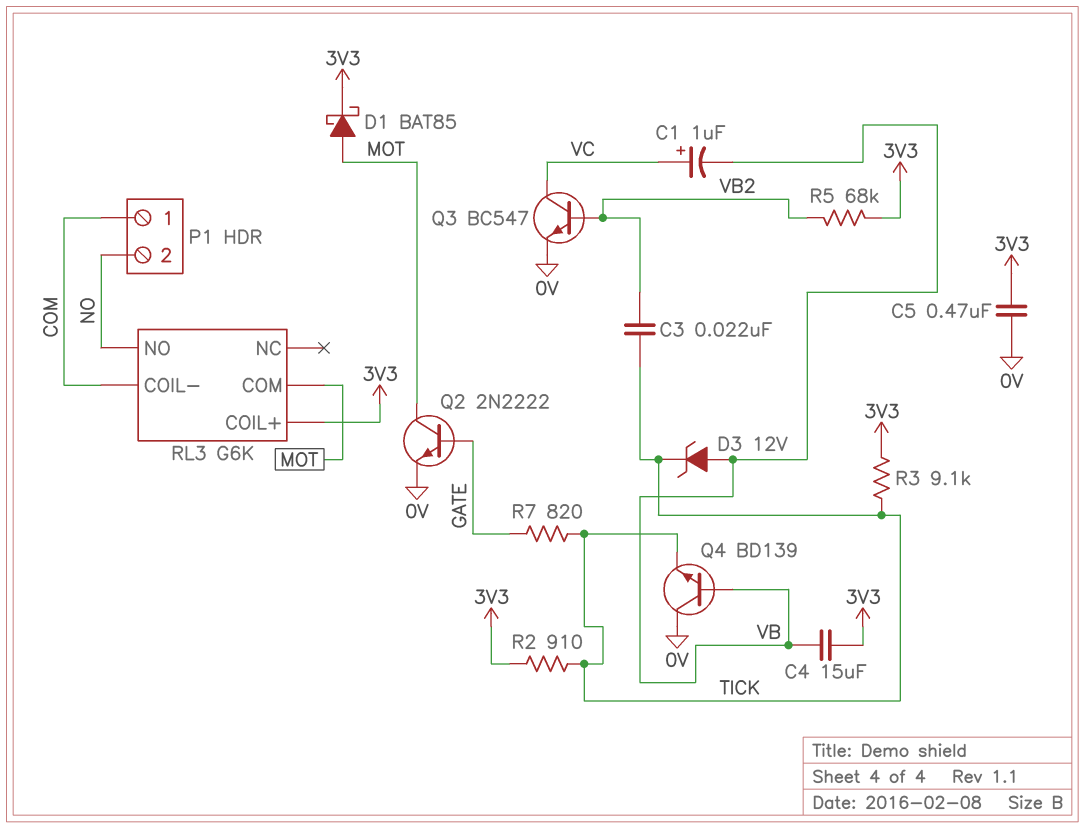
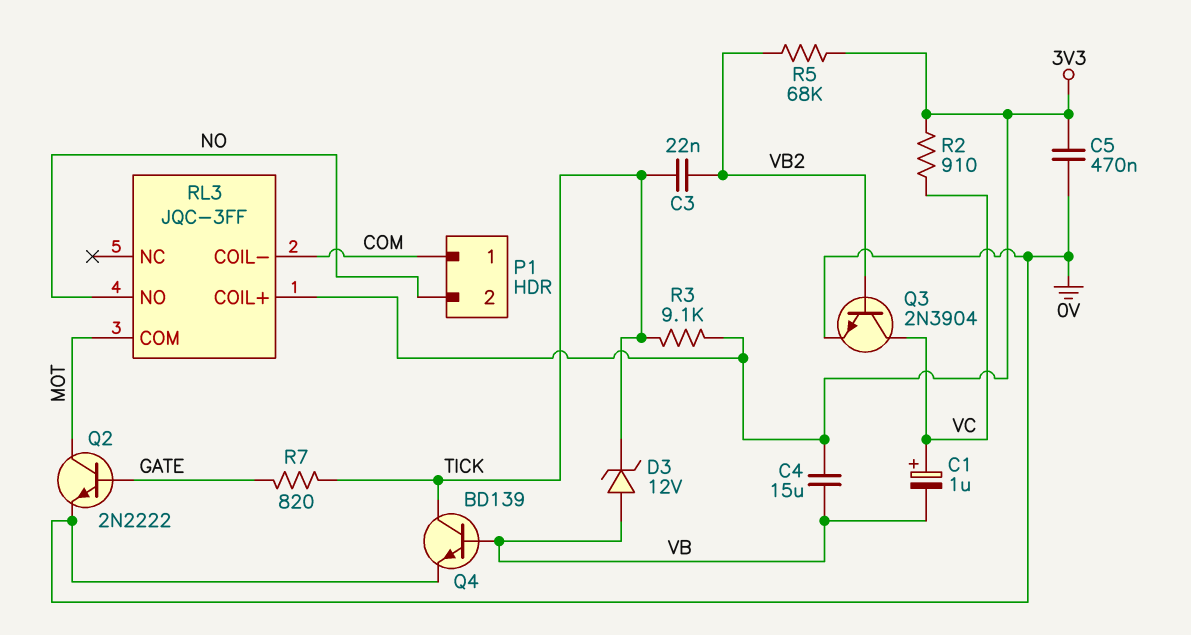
D1: schottky BAT85 (A MOT, K 3V3) -> none
Q3: NPN BC547 (B VB2, C VC, E 0V) -> NPN 2N3904 (B VB2, C VC, E 0V)
Q4: NPN BD139 (B VB, C 0V, E TICK) -> NPN BD139 (B VB, C TICK, E 0V)
R2: 910 (3V3, TICK) -> 910 (3V3, VC)
RL3: G6K -> JQC-3FF

